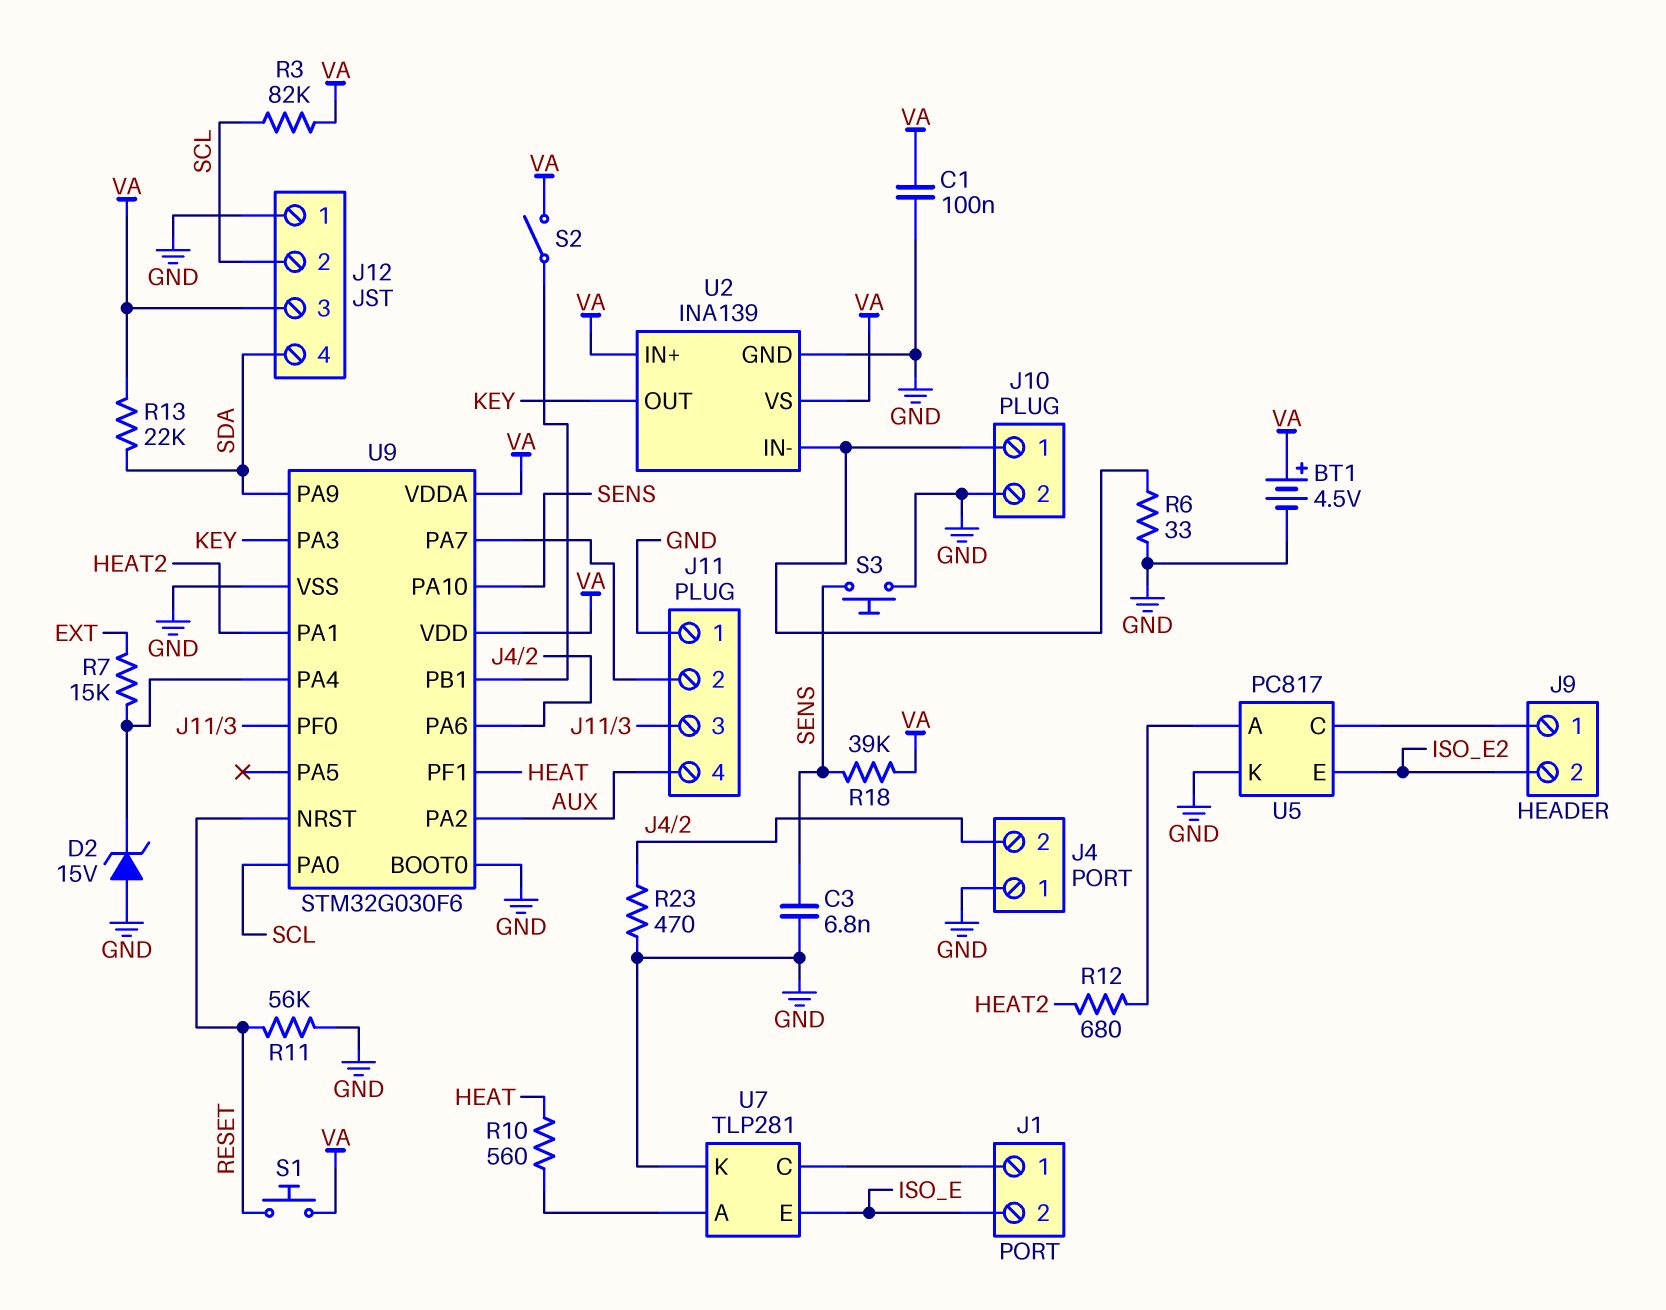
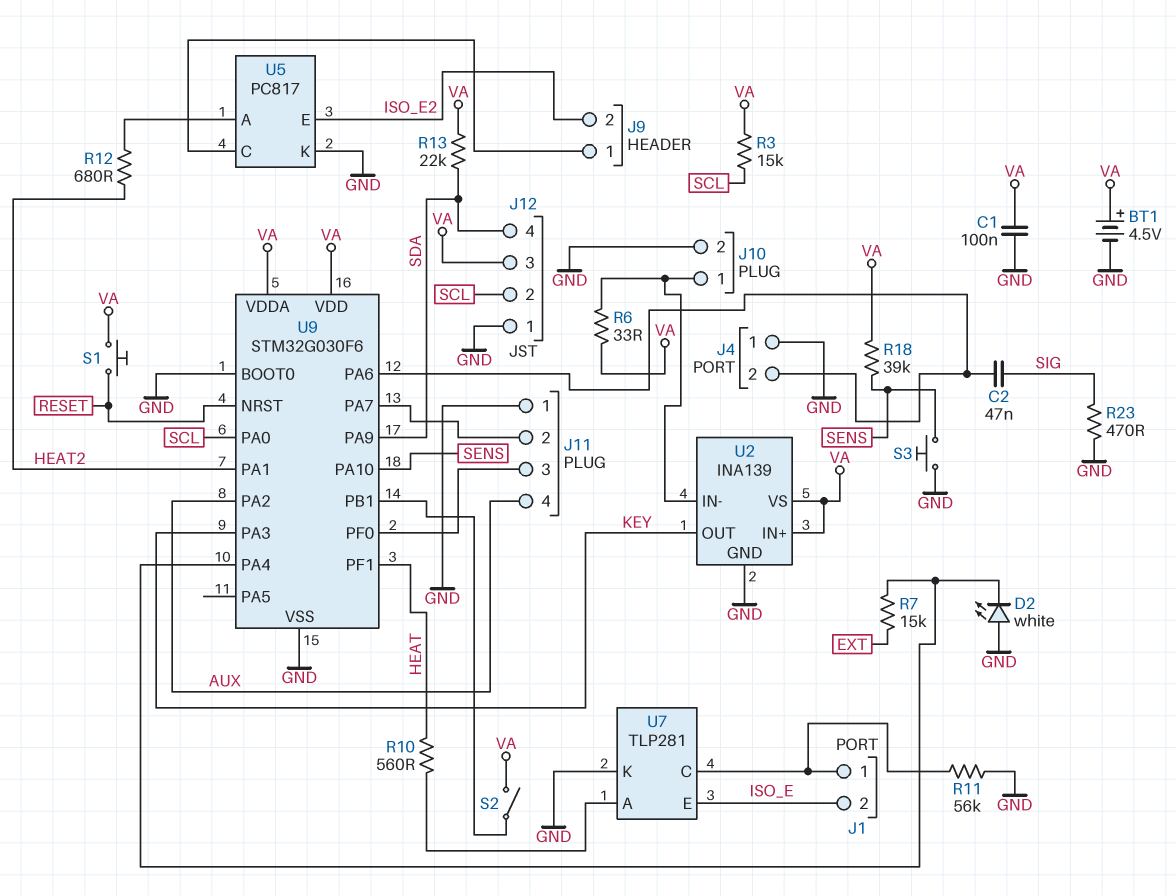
C2: none -> 47nF (J4/2, SIG)
C3: 6.8nF (GND, SENS) -> none
D2: zener 15V (A GND, K U9/PA4) -> LED white (A GND, K U9/PA4)
R3: 82k (SCL, VA) -> 15k (SCL, VA)
R6: 33 (GND, J10/1) -> 33 (J10/1, VA)
R11: 56k (GND, RESET) -> 56k (GND, J1/1)
R23: 470 (GND, J4/2) -> 470 (GND, SIG)

